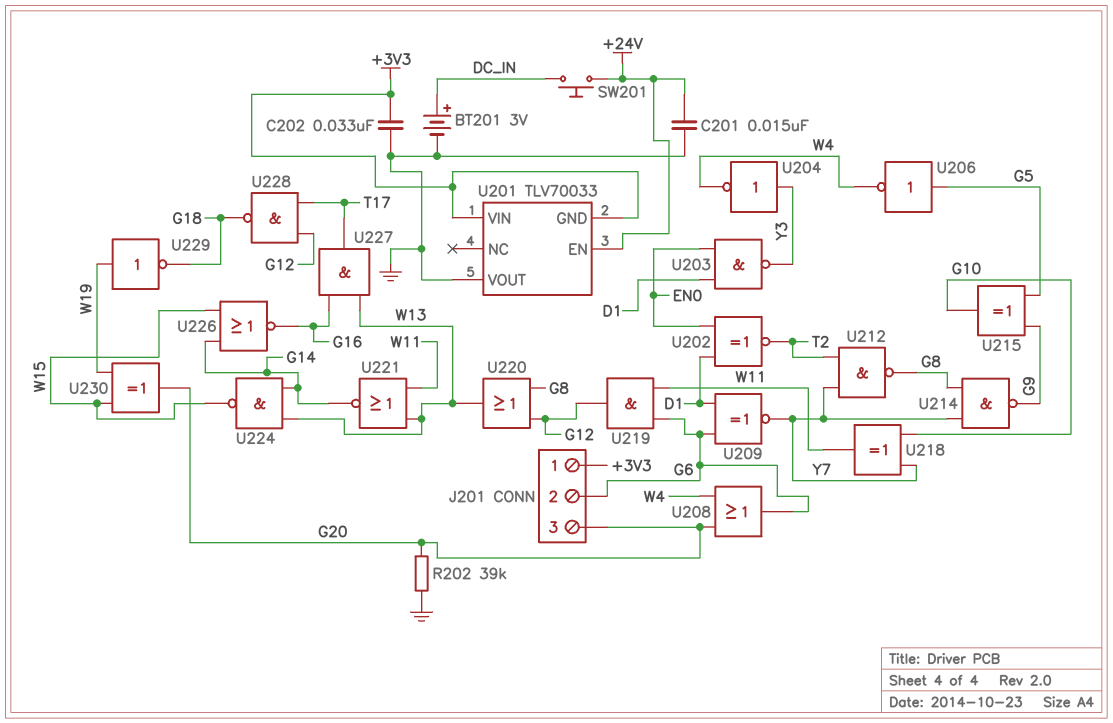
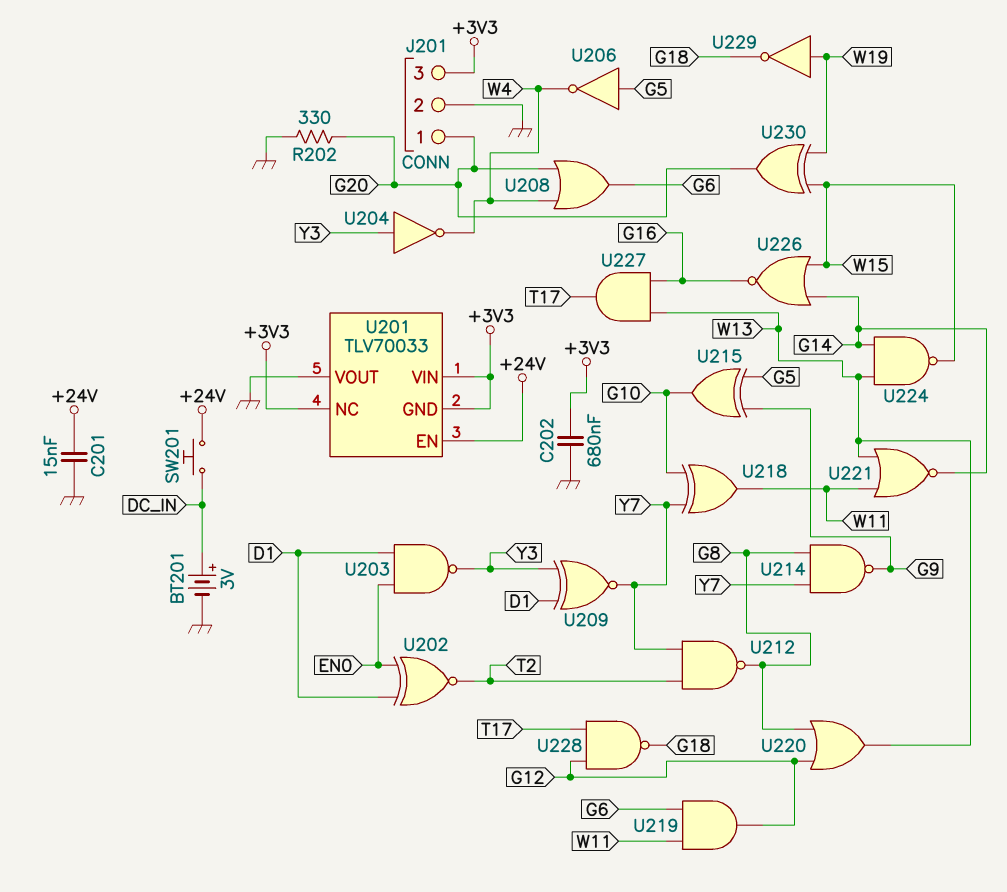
C202: 33nF (+3V3, GND) -> 680nF (+3V3, GND)
J201 pin 1: +3V3 -> G20
J201 pin 2: G6 -> GND
J201 pin 3: G20 -> +3V3
R202: 39k (G20, GND) -> 330 (G20, GND)
U201 pin NC: none -> +3V3
U209: XNOR (in D1, in G6, out Y7) -> XNOR (in D1, in Y3, out Y7)

